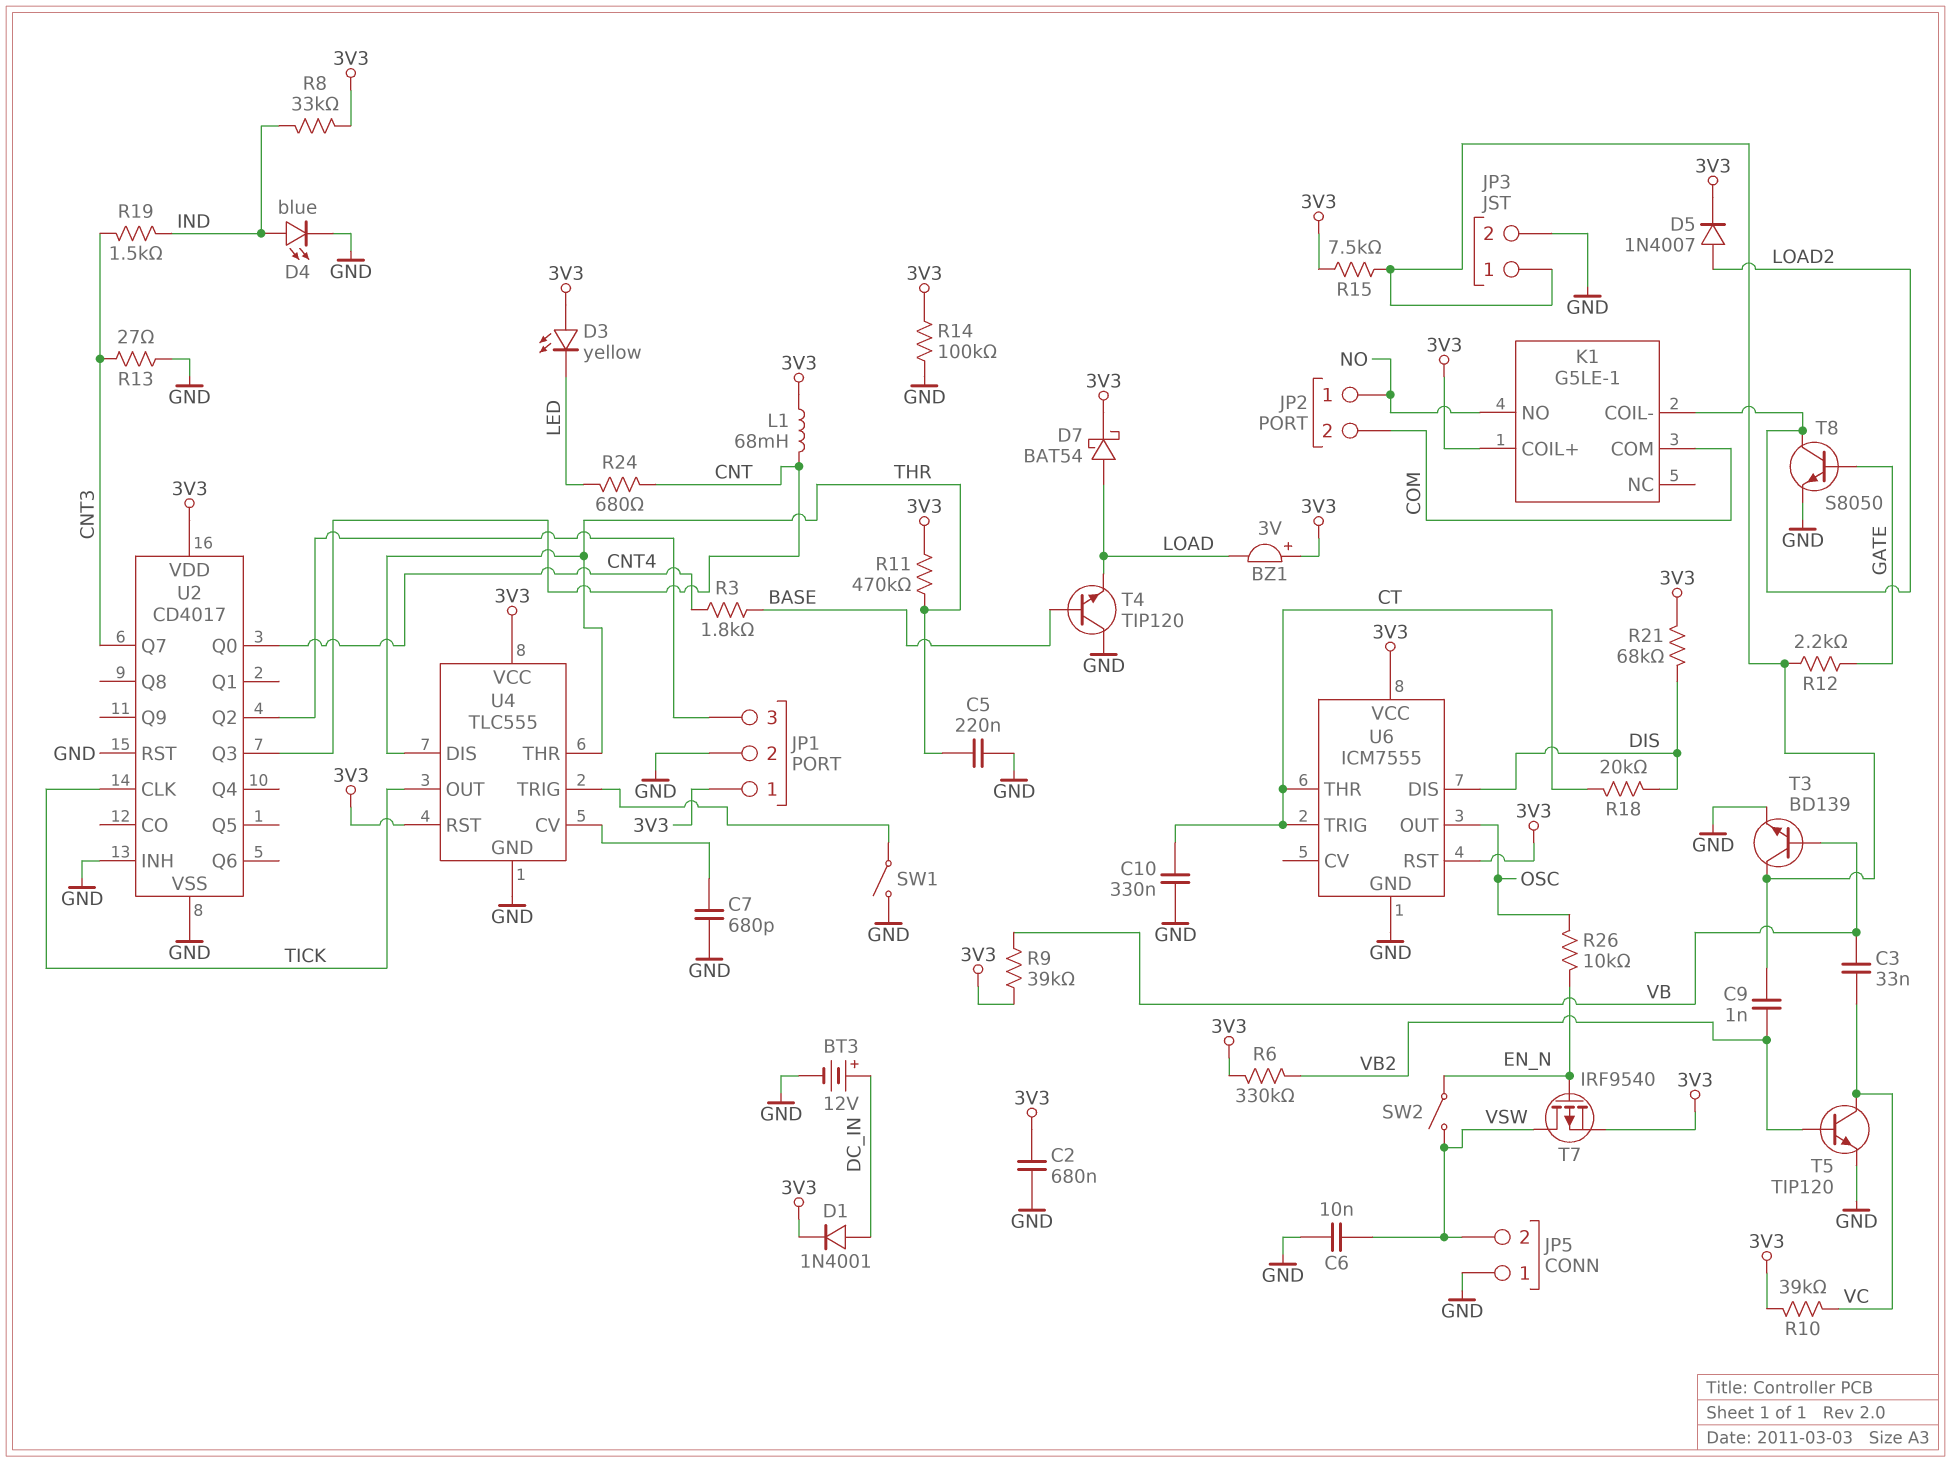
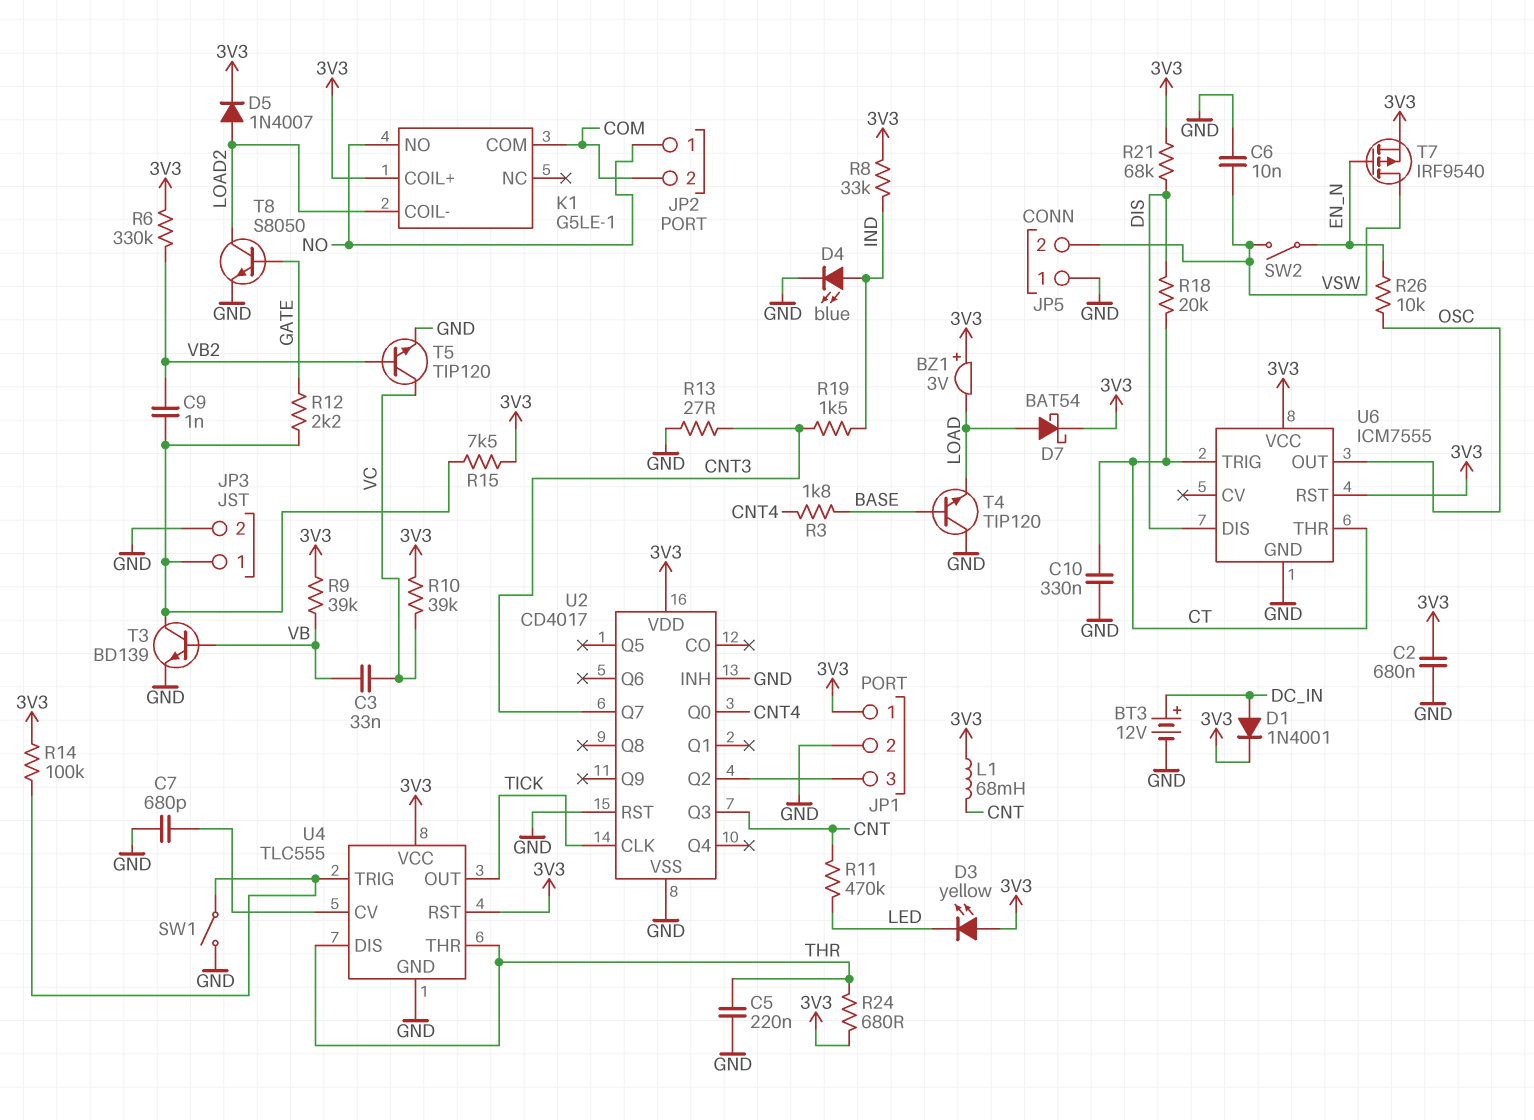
R11: 470k (3V3, THR) -> 470k (CNT, LED)
R14: 100k (3V3, GND) -> 100k (3V3, U4/TRIG)
R24: 680 (CNT, LED) -> 680 (3V3, THR)

